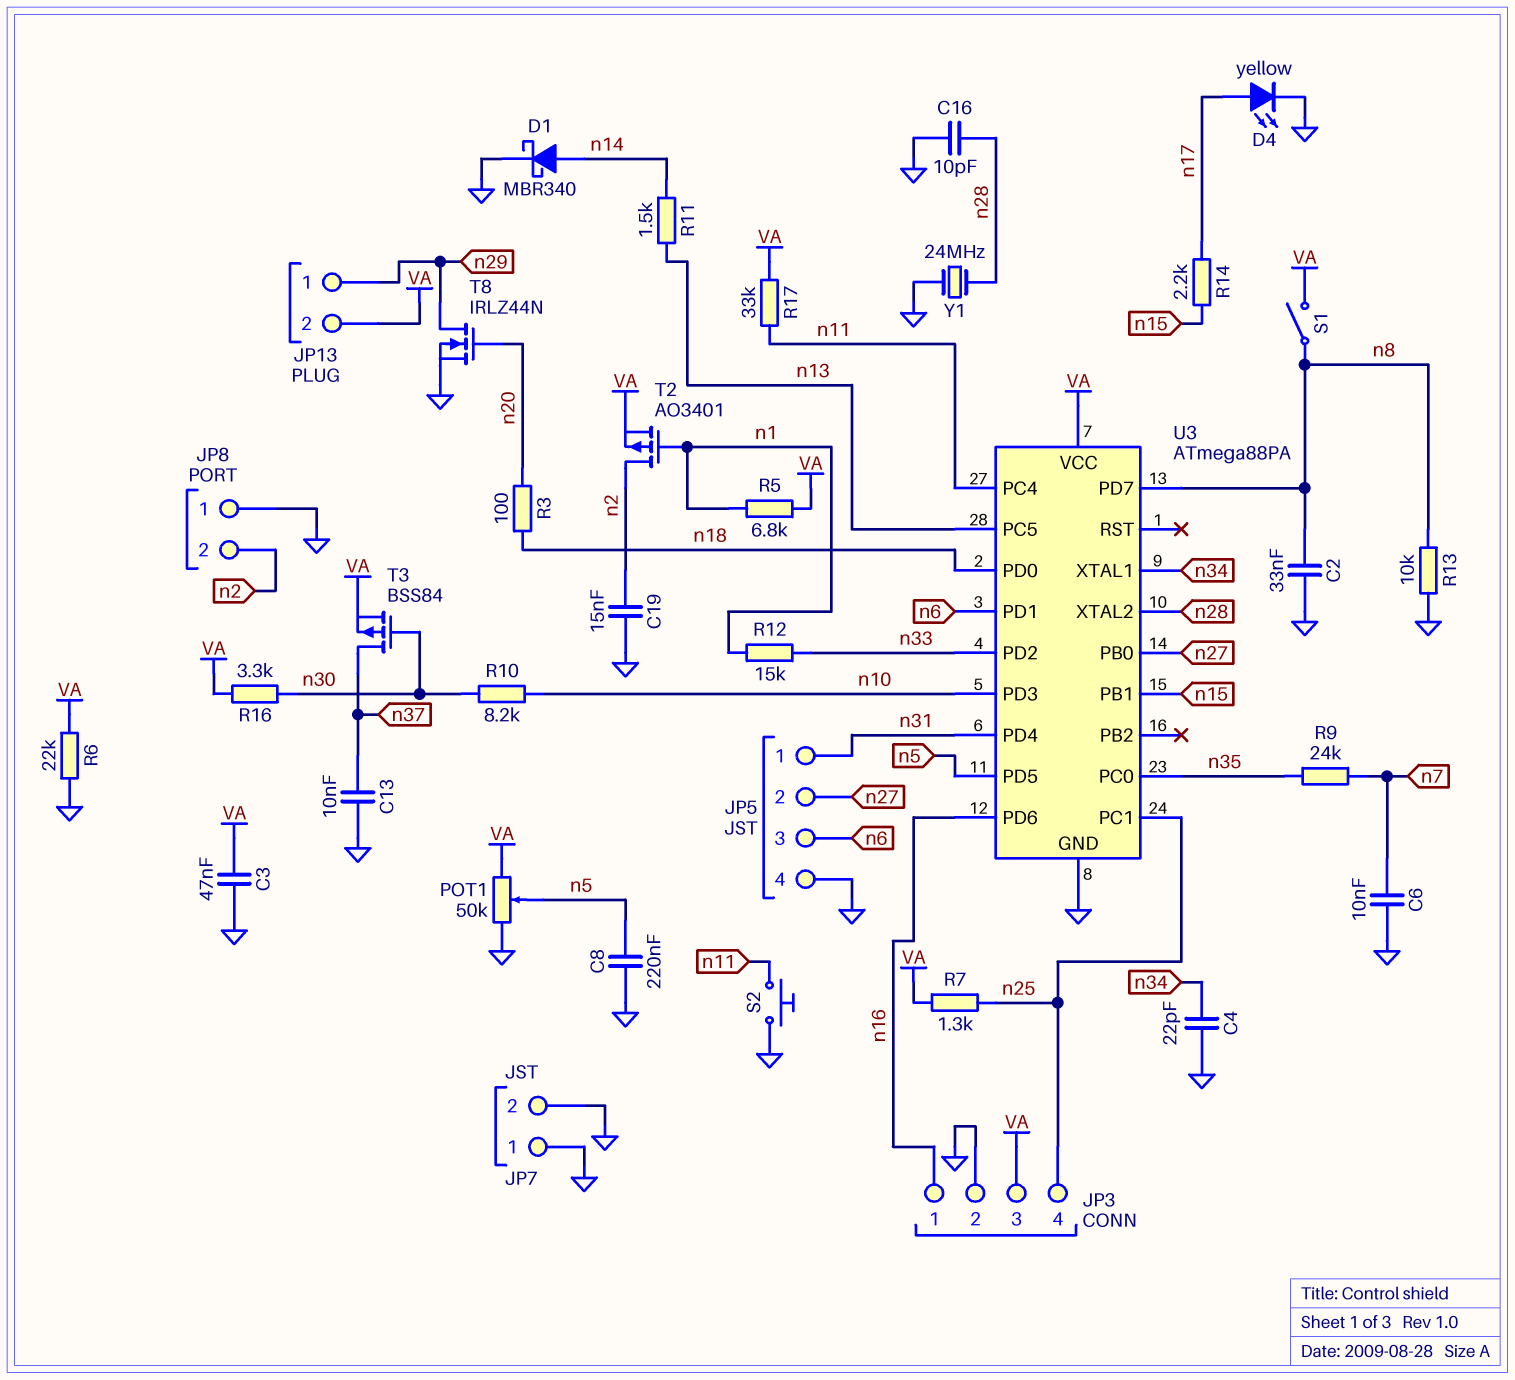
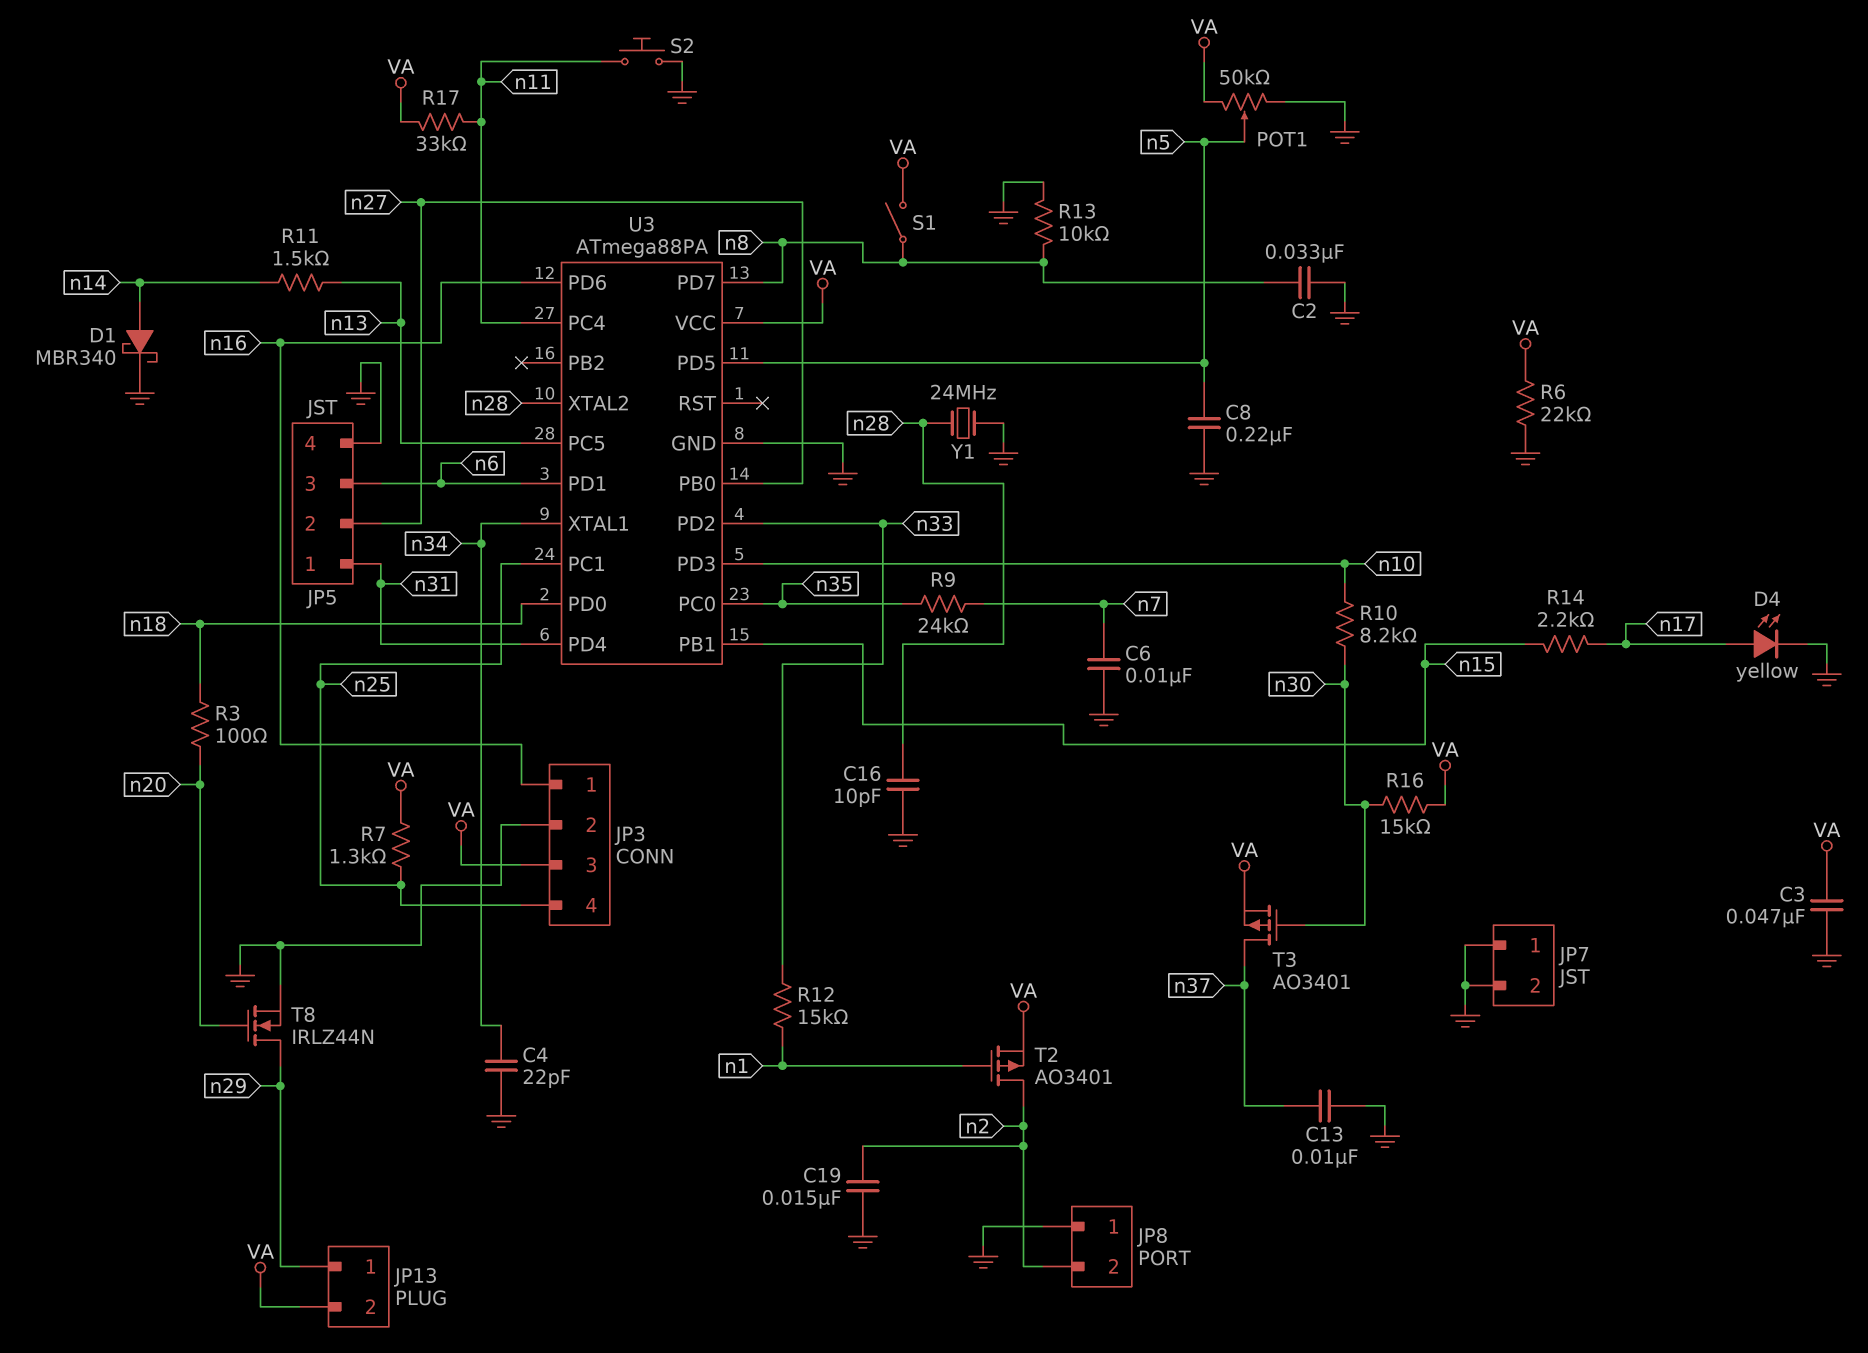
R5: 6.8k (VA, n1) -> none
R16: 3.3k (VA, n30) -> 15k (VA, n30)
T3: PMOS BSS84 (G n30, D n37, S VA) -> PMOS AO3401 (G n30, D n37, S VA)

